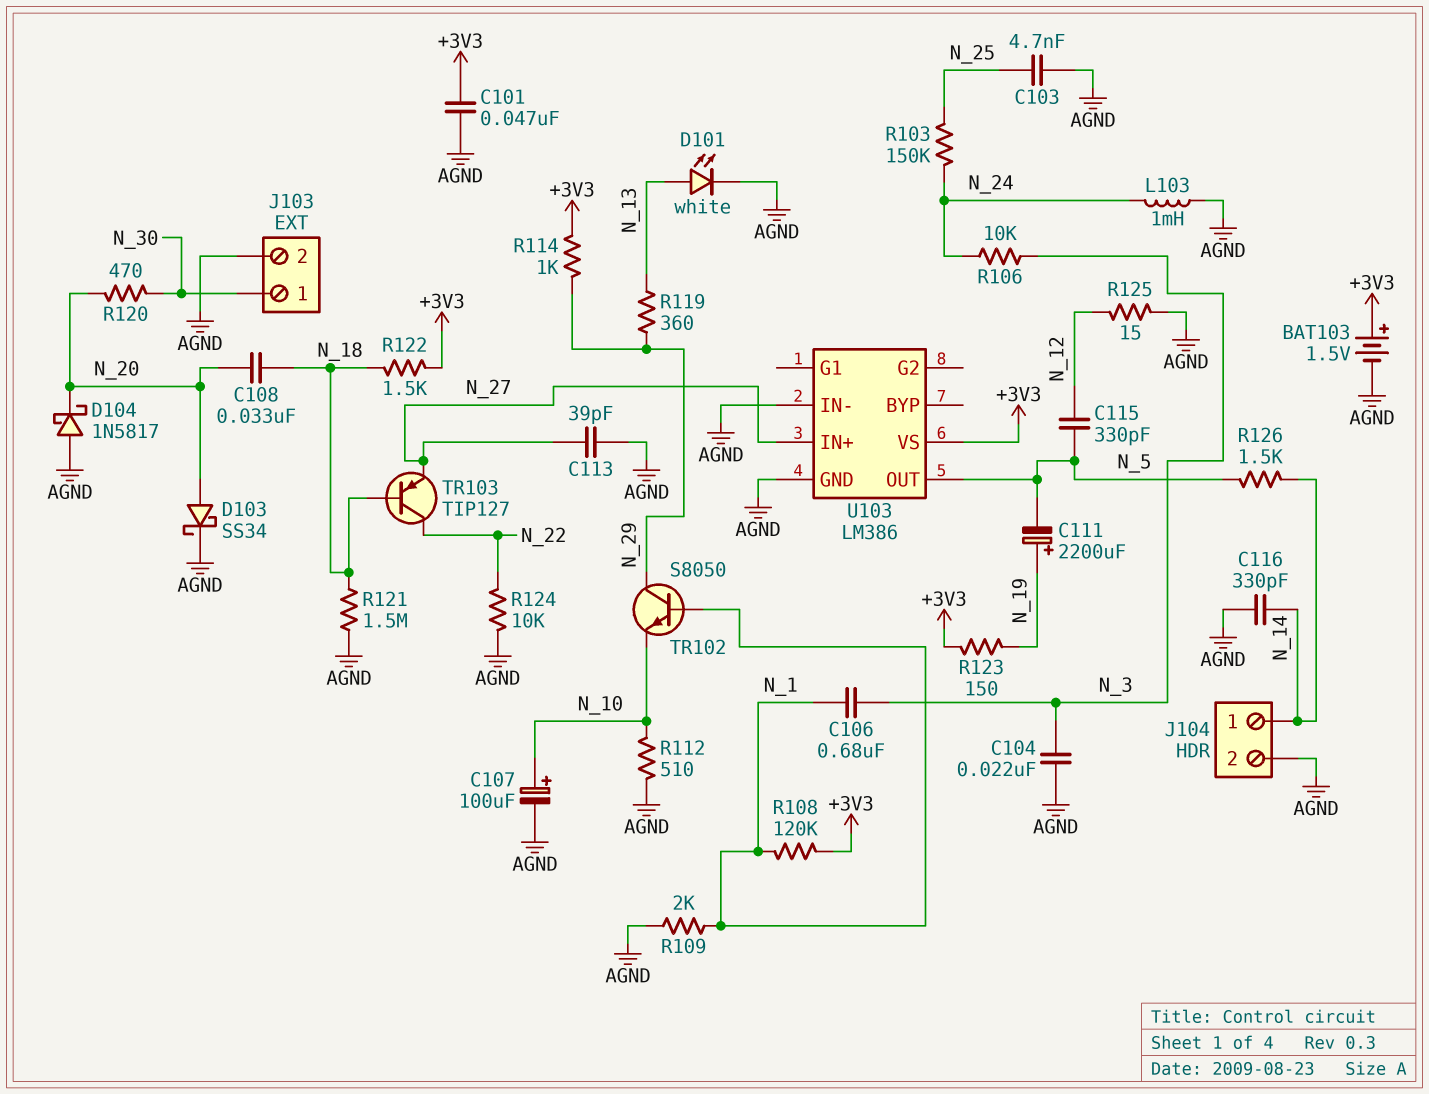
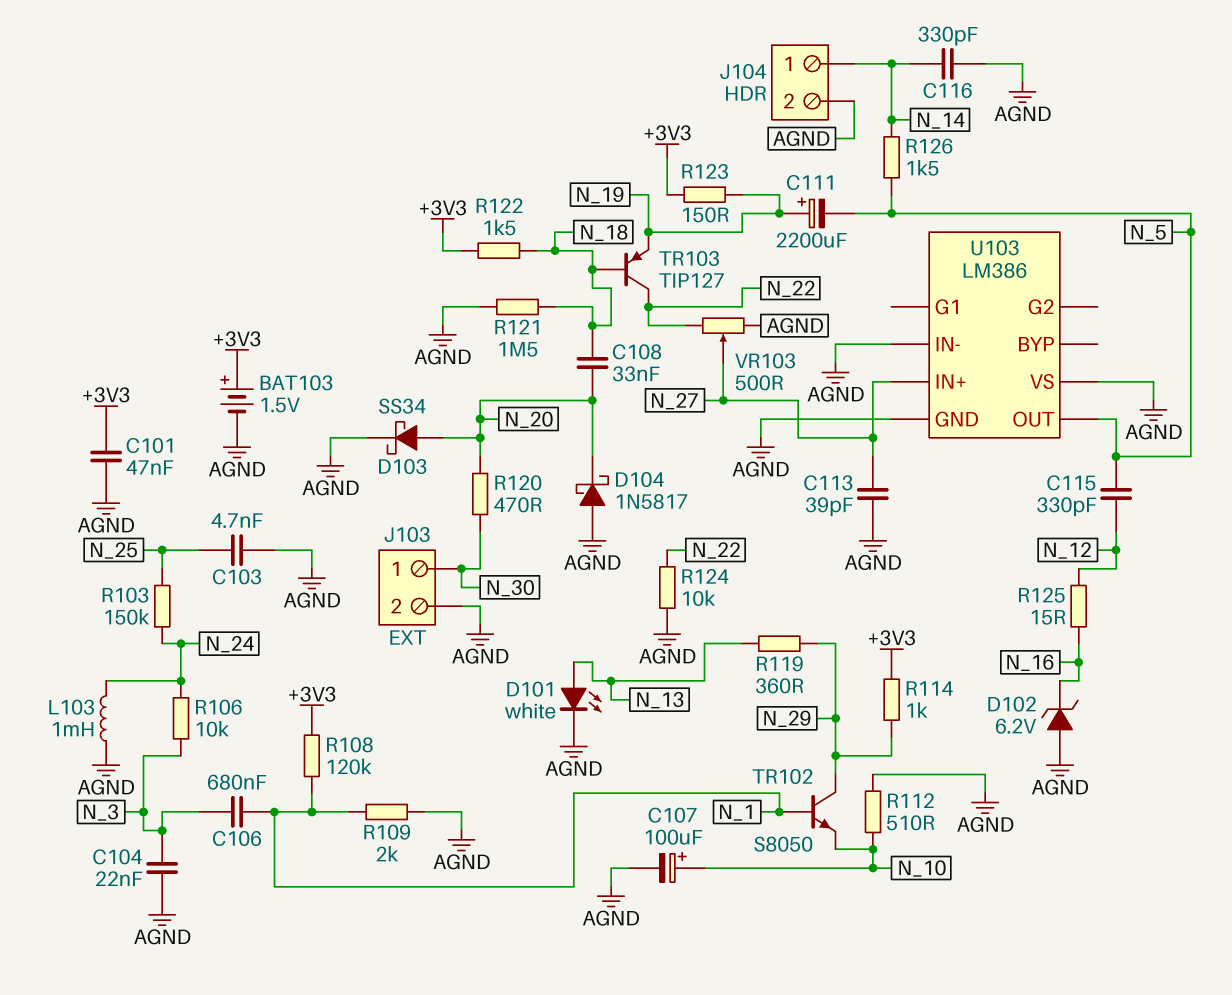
D102: none -> zener 6.2V (A AGND, K N_16)
R125: 15 (AGND, N_12) -> 15 (N_12, N_16)
TR103: PNP TIP127 (B N_18, C N_22, E N_27) -> PNP TIP127 (B N_18, C N_22, E N_19)
U103 pin VS: +3V3 -> AGND
VR103: none -> 500 (AGND, N_22, wiper N_27)

